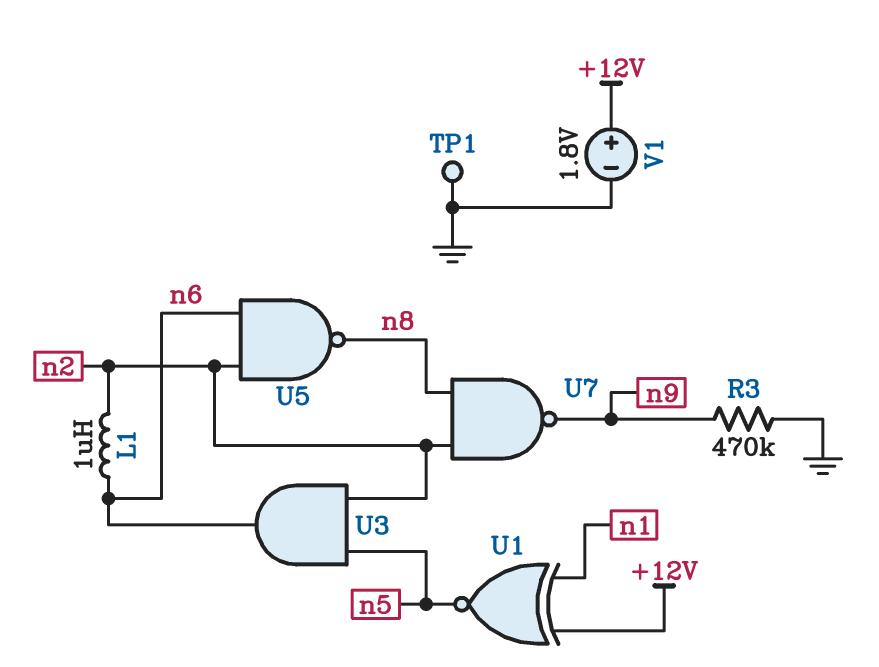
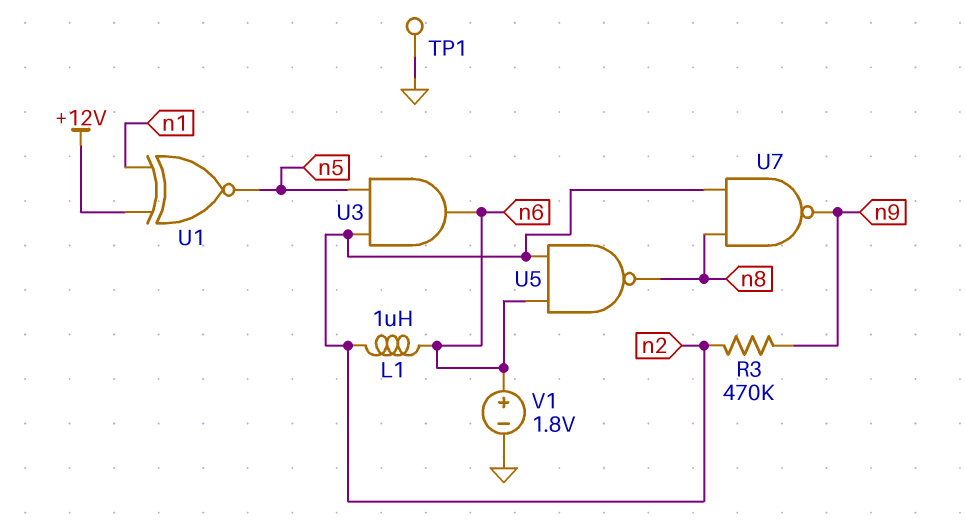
R3: 470k (GND, n9) -> 470k (n2, n9)
V1: 1.8V (plus +12V, minus GND) -> 1.8V (plus n6, minus GND)

